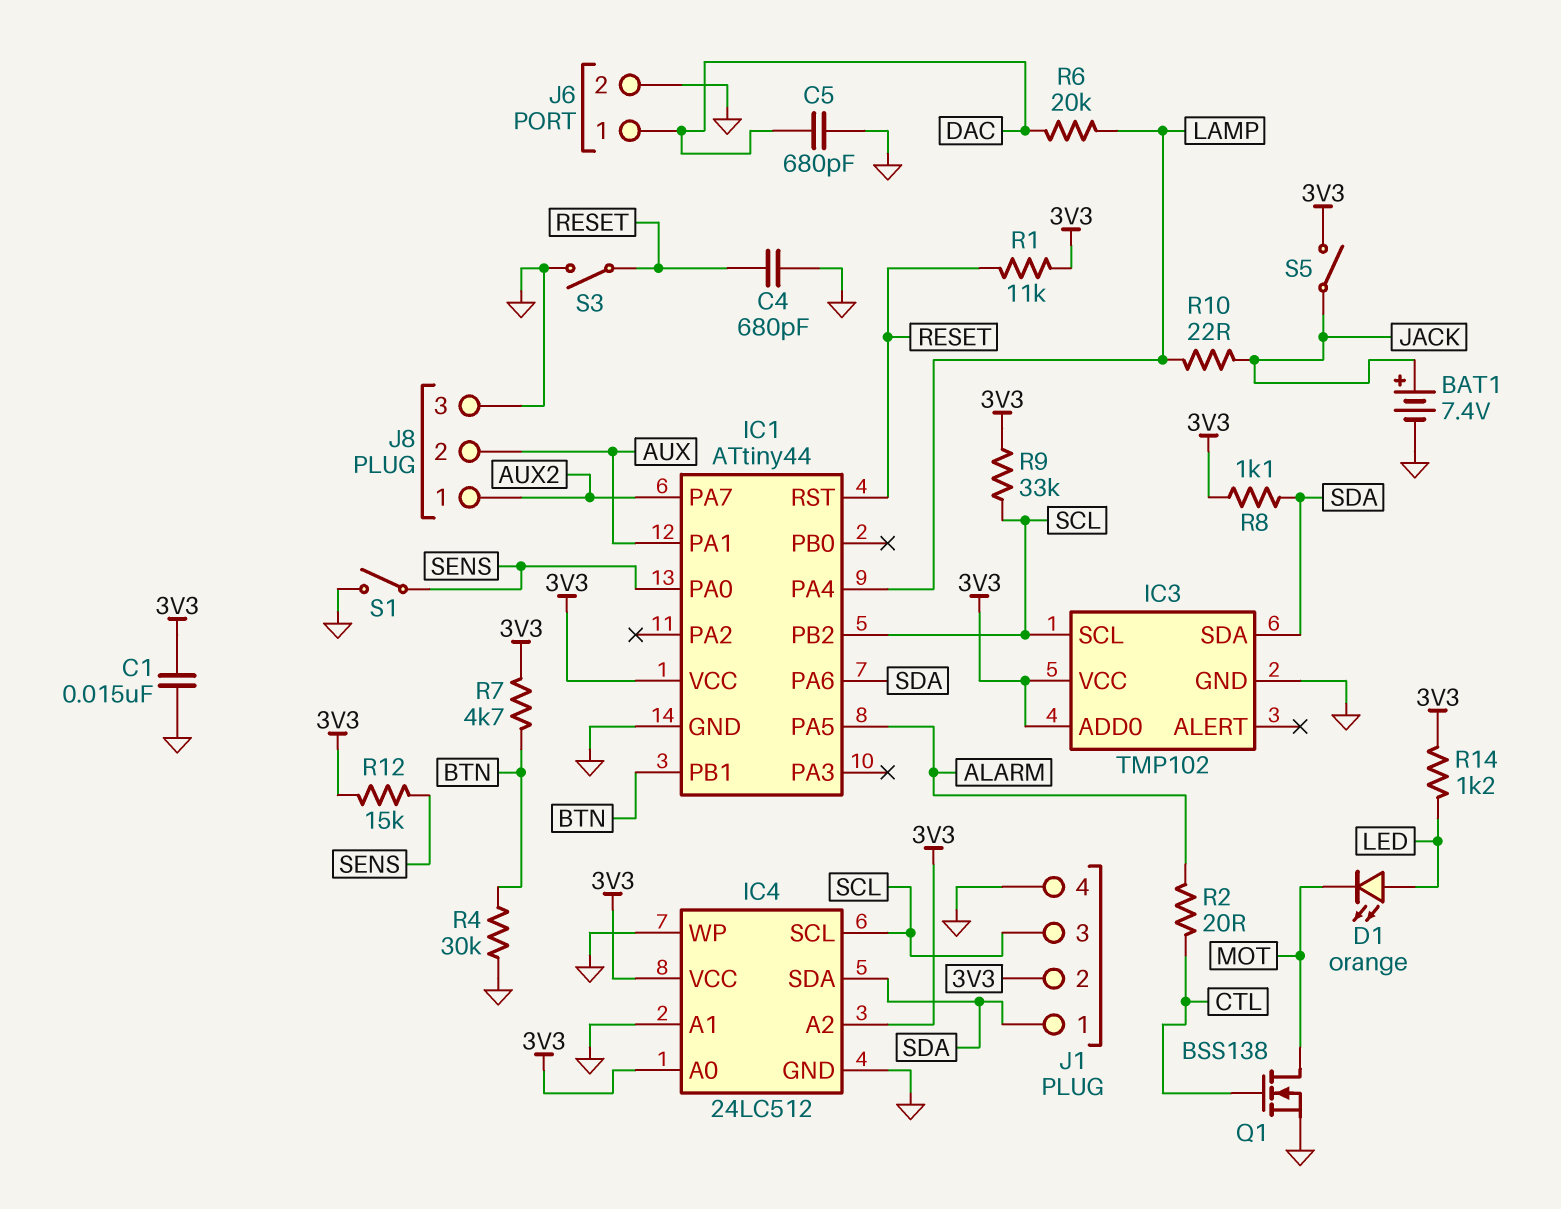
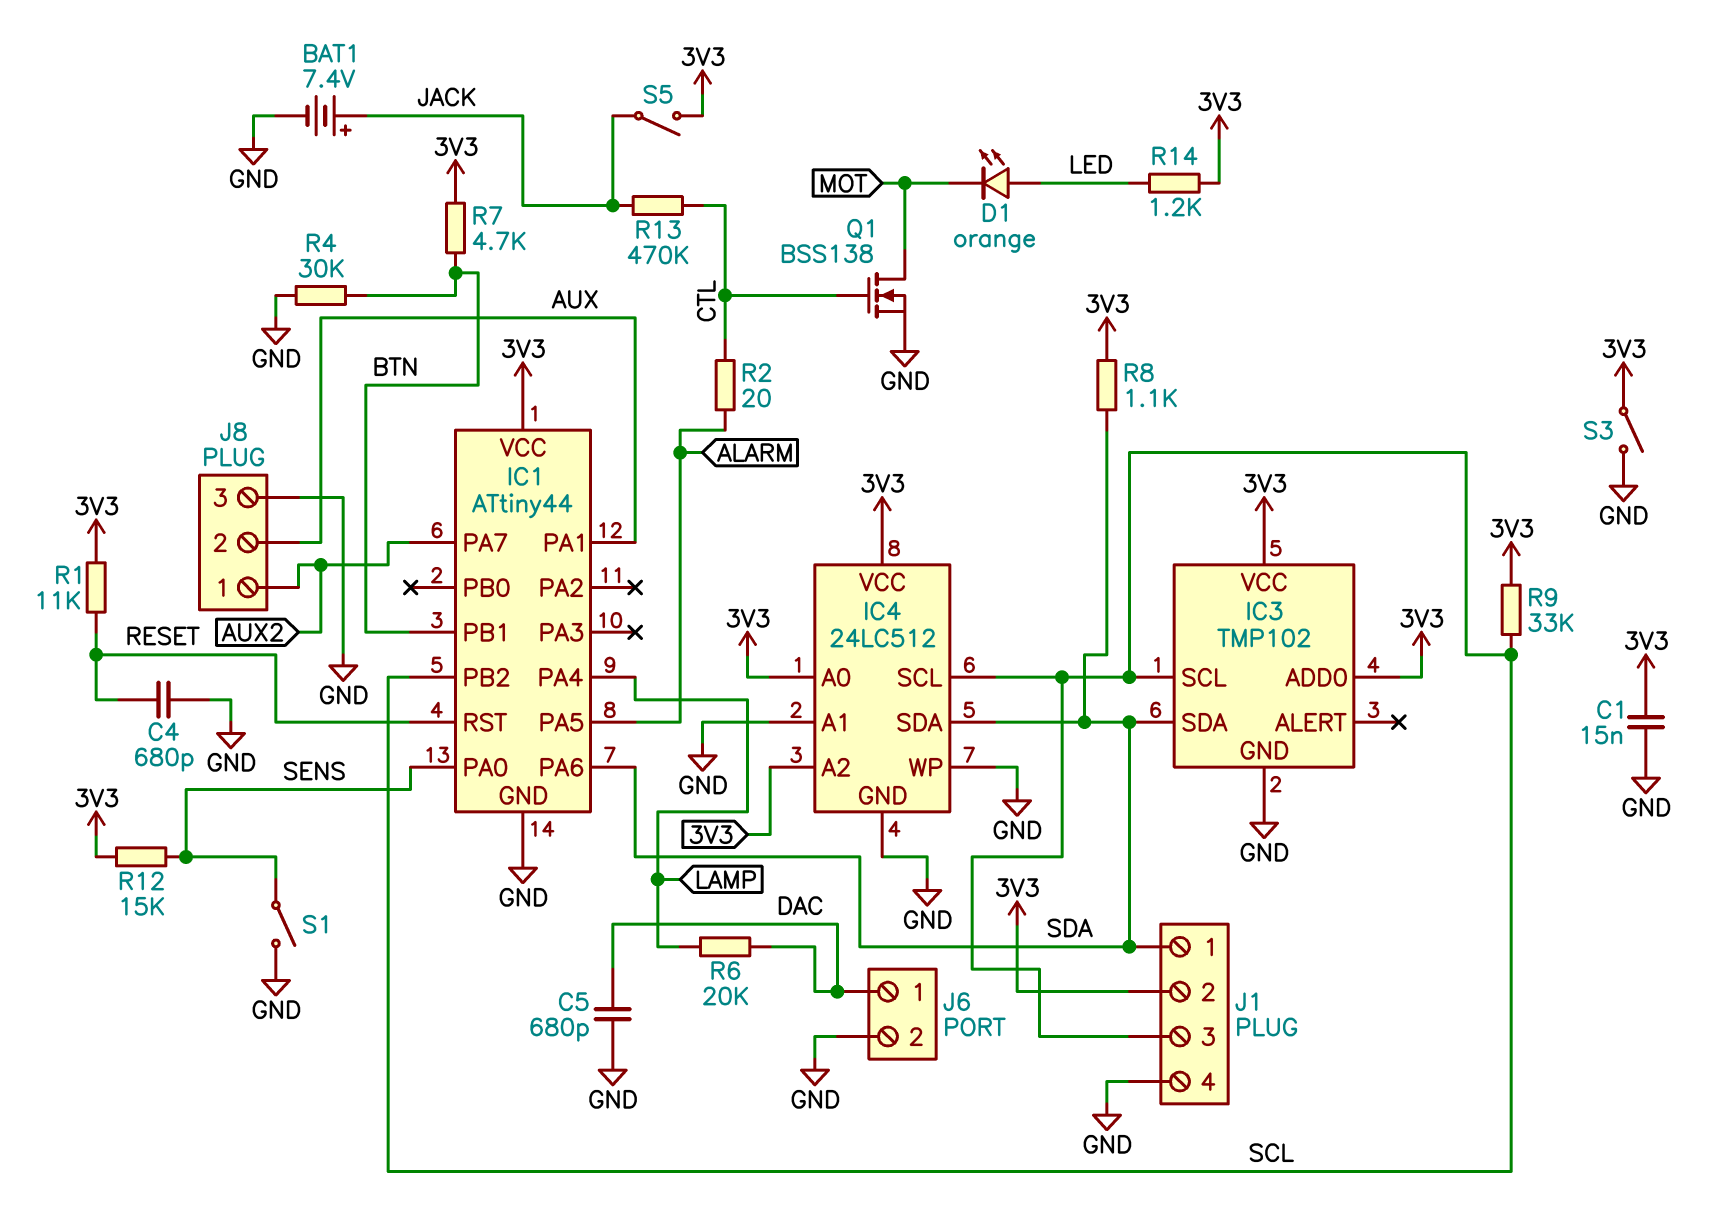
R10: 22 (JACK, LAMP) -> none
R13: none -> 470k (CTL, JACK)
S3: switch (GND, RESET) -> switch (3V3, GND)

